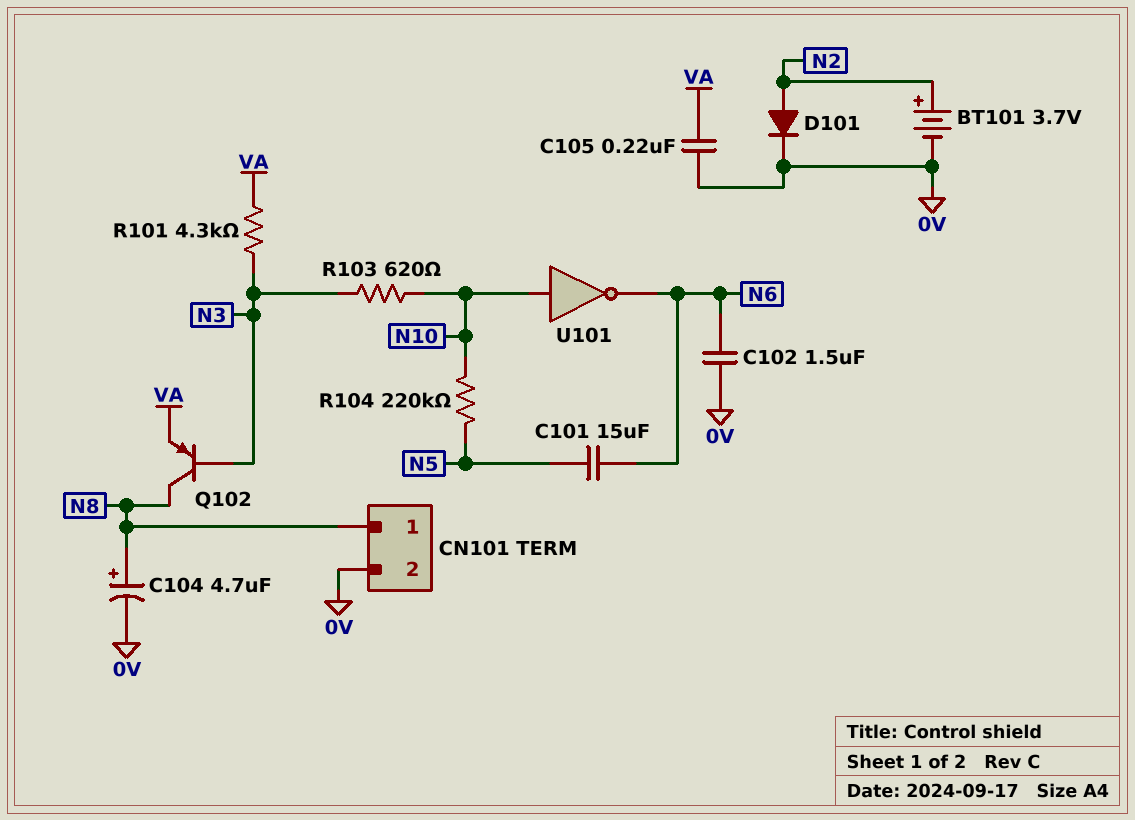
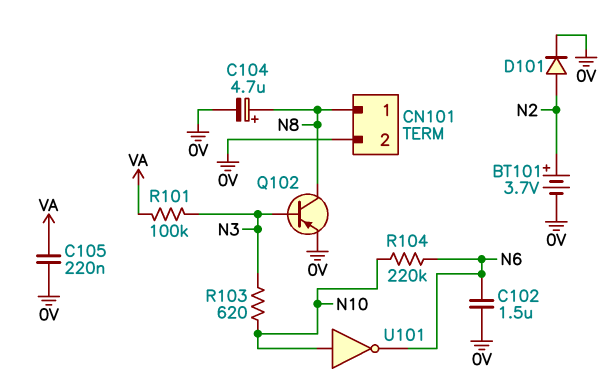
C101: 15uF (N5, N6) -> none
Q102: PNP (B N3, C N8, E VA) -> PNP (B N3, C N8, E 0V)
R101: 4.3k (N3, VA) -> 100k (N3, VA)
R104: 220k (N5, N10) -> 220k (N6, N10)

